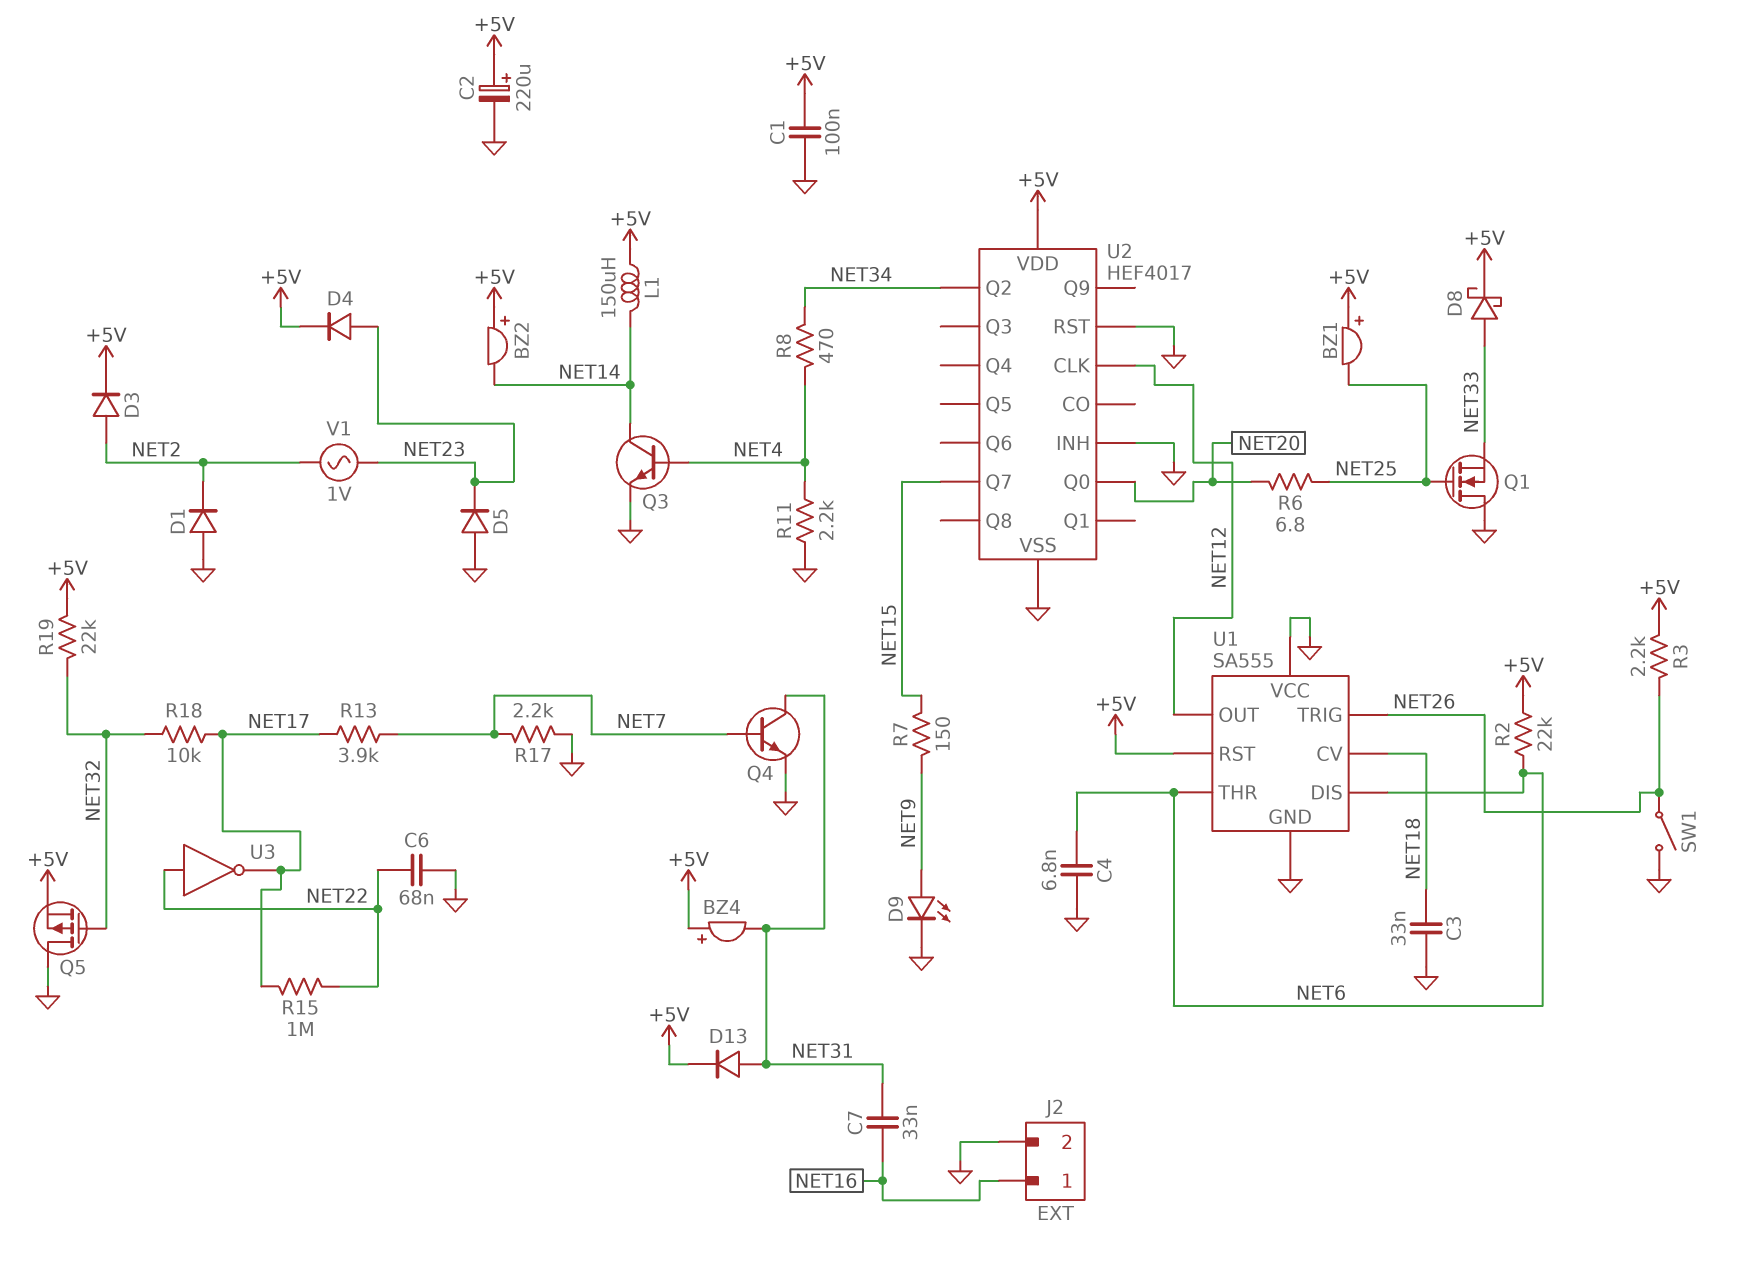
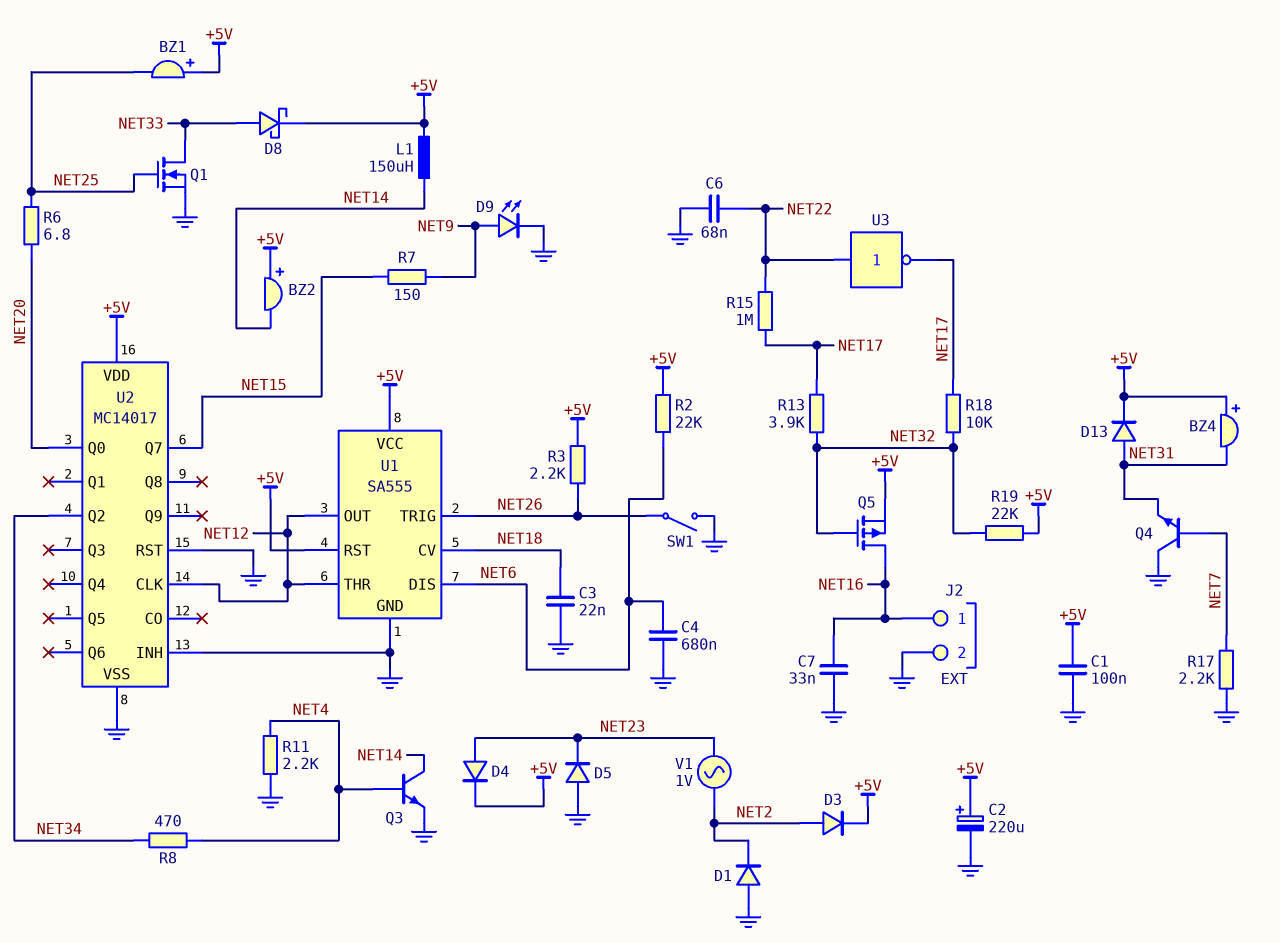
C3: 33nF (GND, NET18) -> 22nF (GND, NET18)
C4: 6.8nF (GND, NET6) -> 680nF (GND, NET6)
C7: 33nF (NET16, NET31) -> 33nF (GND, NET16)
Q1: NMOS (G NET25, D GND, S NET33) -> NMOS (G NET25, D NET33, S GND)
Q4: NPN (B NET7, C NET31, E GND) -> NPN (B NET7, C GND, E NET31)
Q5: PMOS (G NET32, D GND, S +5V) -> PMOS (G NET32, D NET16, S +5V)
R13: 3.9k (NET7, NET17) -> 3.9k (NET17, NET32)
U1 pin THR: NET6 -> NET12
U1 pin VCC: GND -> +5V
U2: HEF4017 -> MC14017

